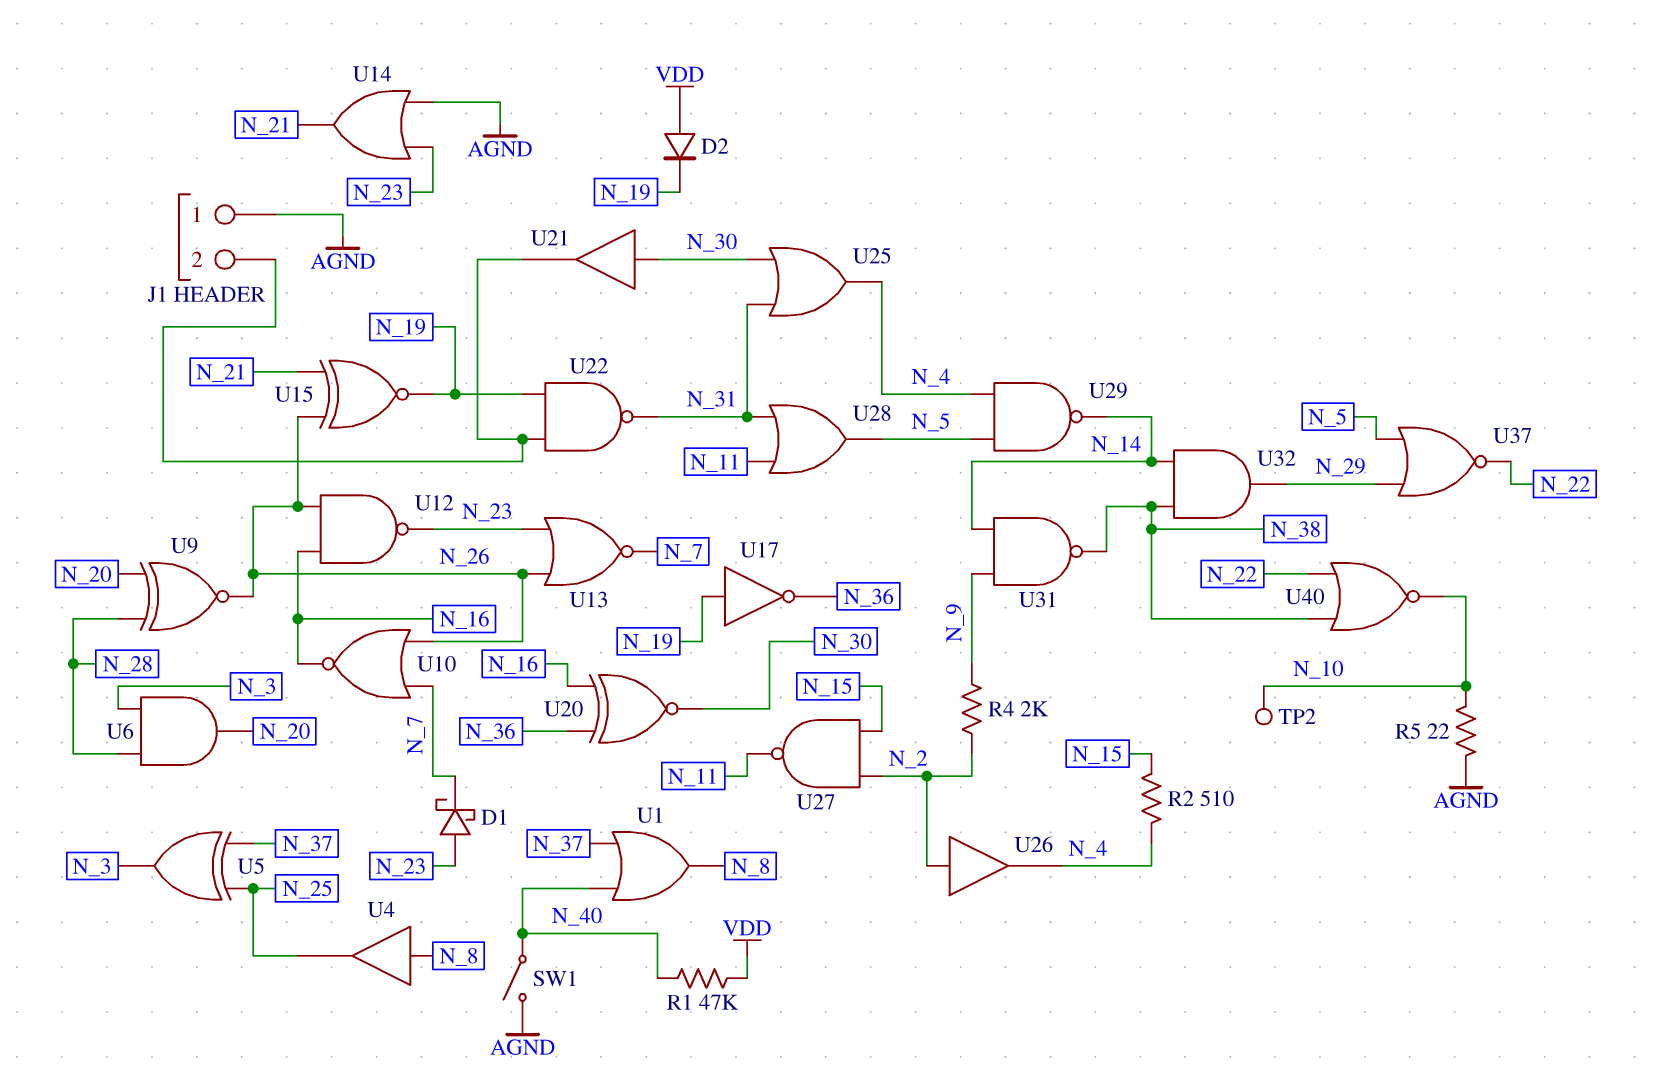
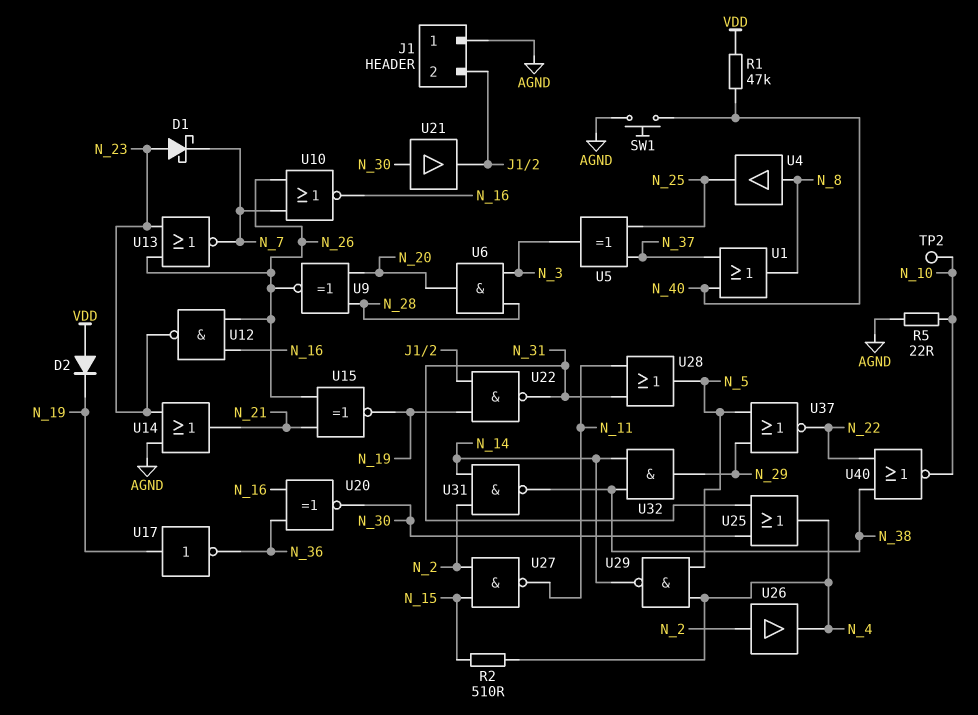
R4: 2k (N_2, N_9) -> none
SW1: switch (AGND, N_40) -> button (AGND, N_40)
U31: NAND (in N_9, in N_14, out N_38) -> NAND (in N_2, in N_14, out N_38)

